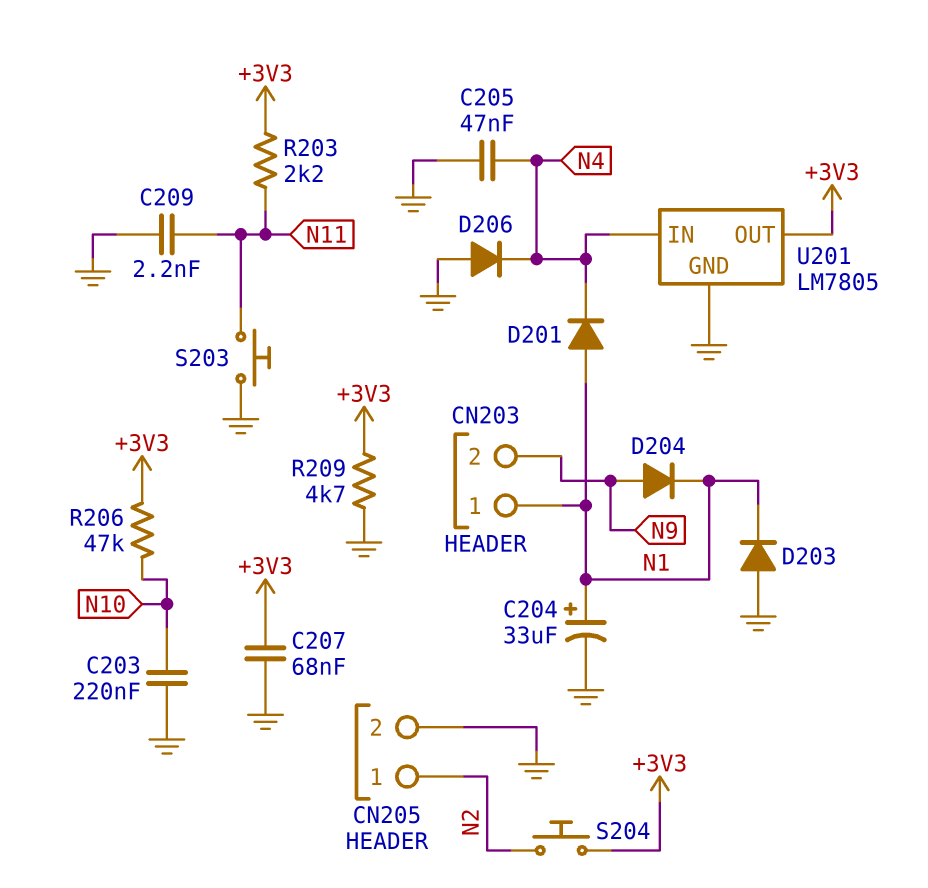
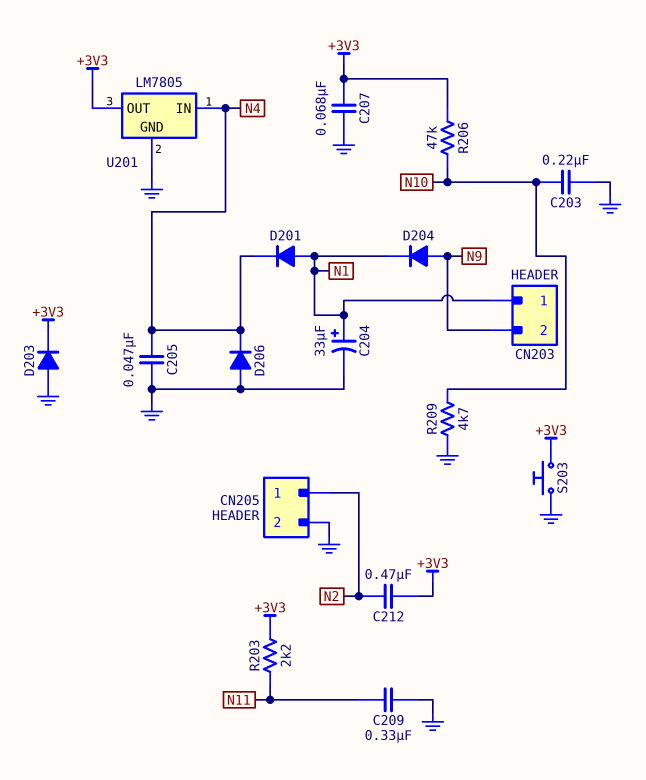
C209: 2.2nF (GND, N11) -> 330nF (GND, N11)
C212: none -> 470nF (+3V3, N2)
D203: diode (A GND, K N1) -> diode (A GND, K +3V3)
R209: 4.7k (+3V3, GND) -> 4.7k (GND, N10)
S203: button (GND, N11) -> button (+3V3, GND)
S204: button (+3V3, N2) -> none

